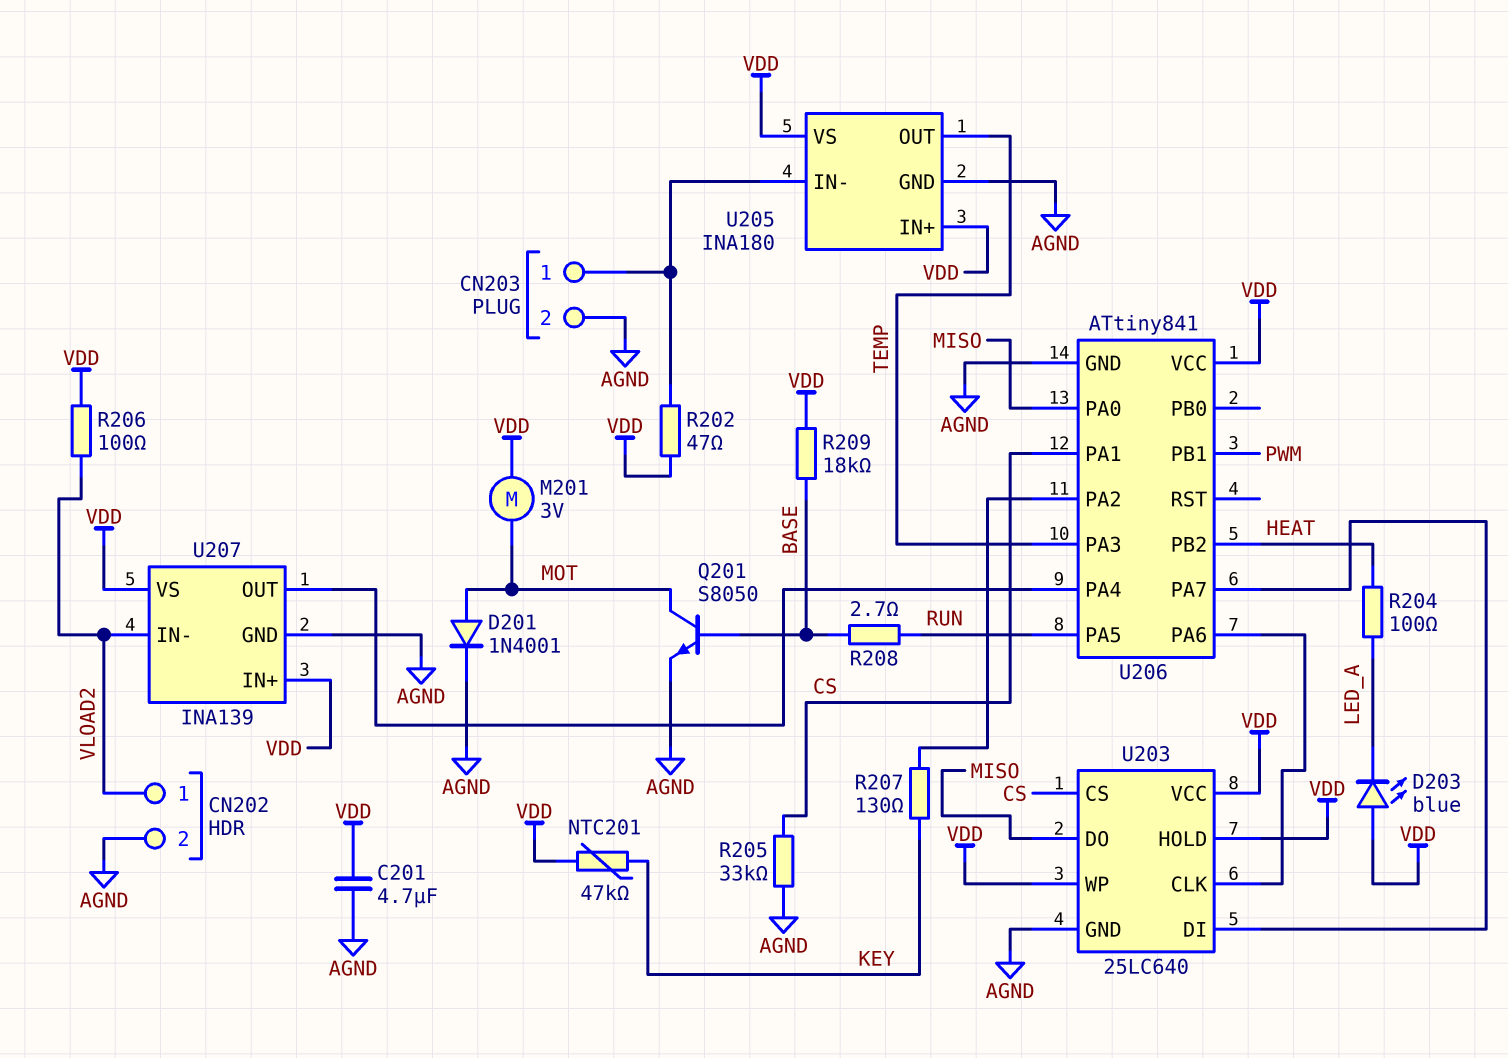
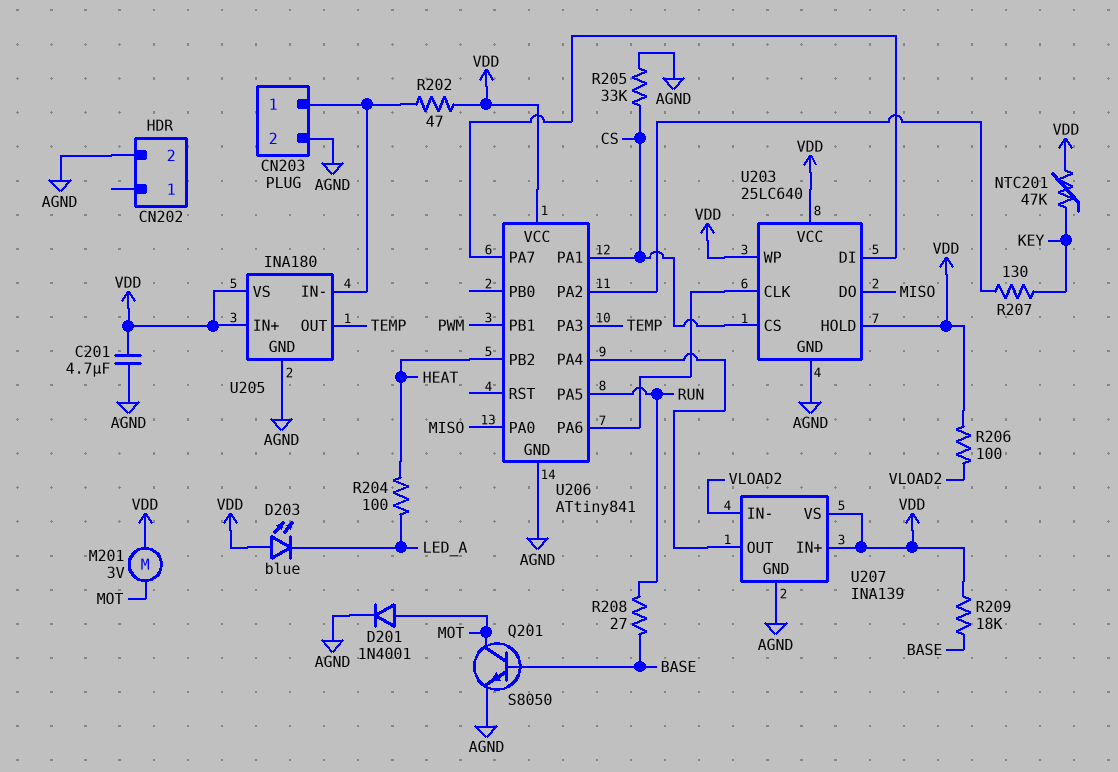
CN202 pin 1: VLOAD2 -> none
R208: 2.7 (BASE, RUN) -> 27 (BASE, RUN)

